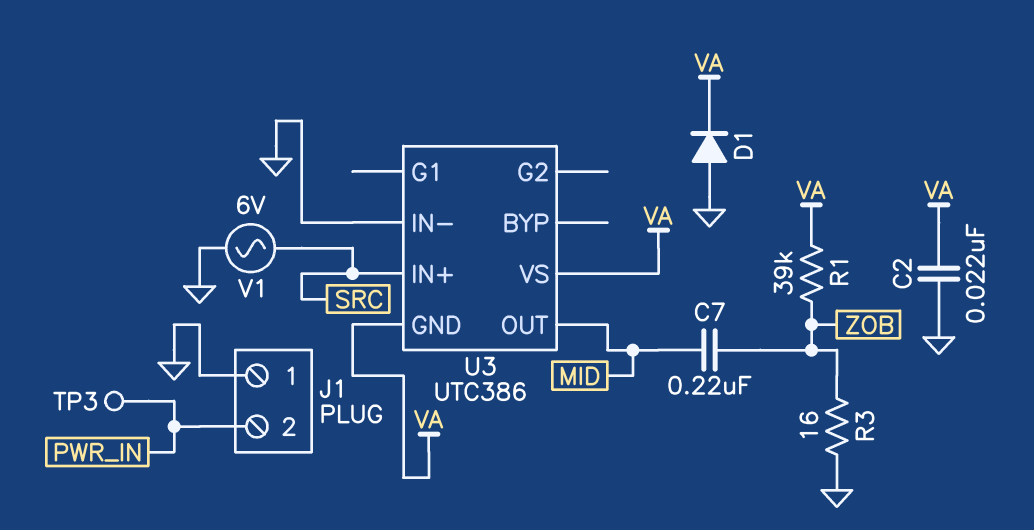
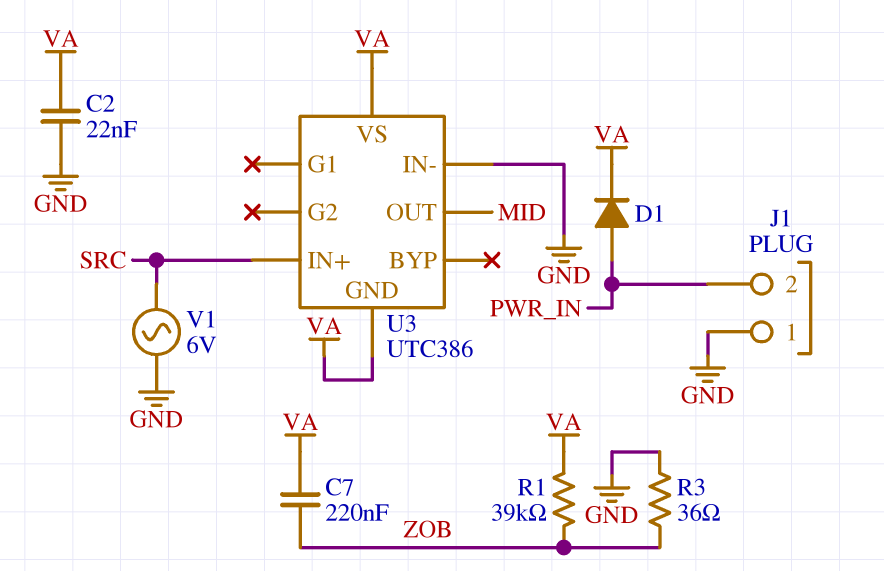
C7: 220nF (MID, ZOB) -> 220nF (VA, ZOB)
D1: diode (A GND, K VA) -> diode (A PWR_IN, K VA)
R3: 16 (GND, ZOB) -> 36 (GND, ZOB)
TP3: test point (PWR_IN) -> none

